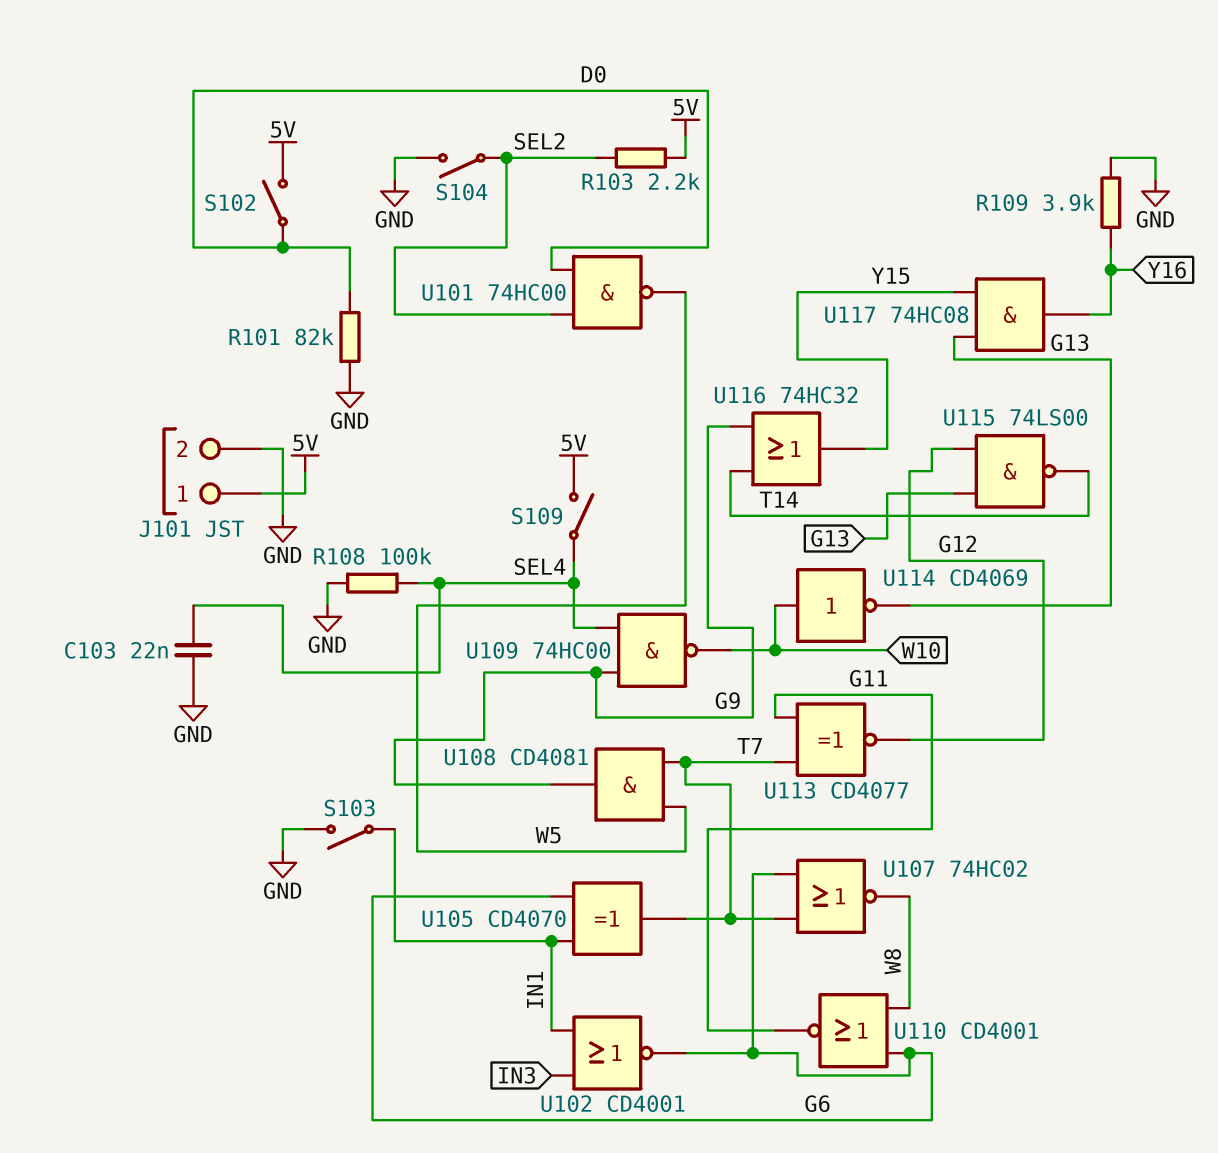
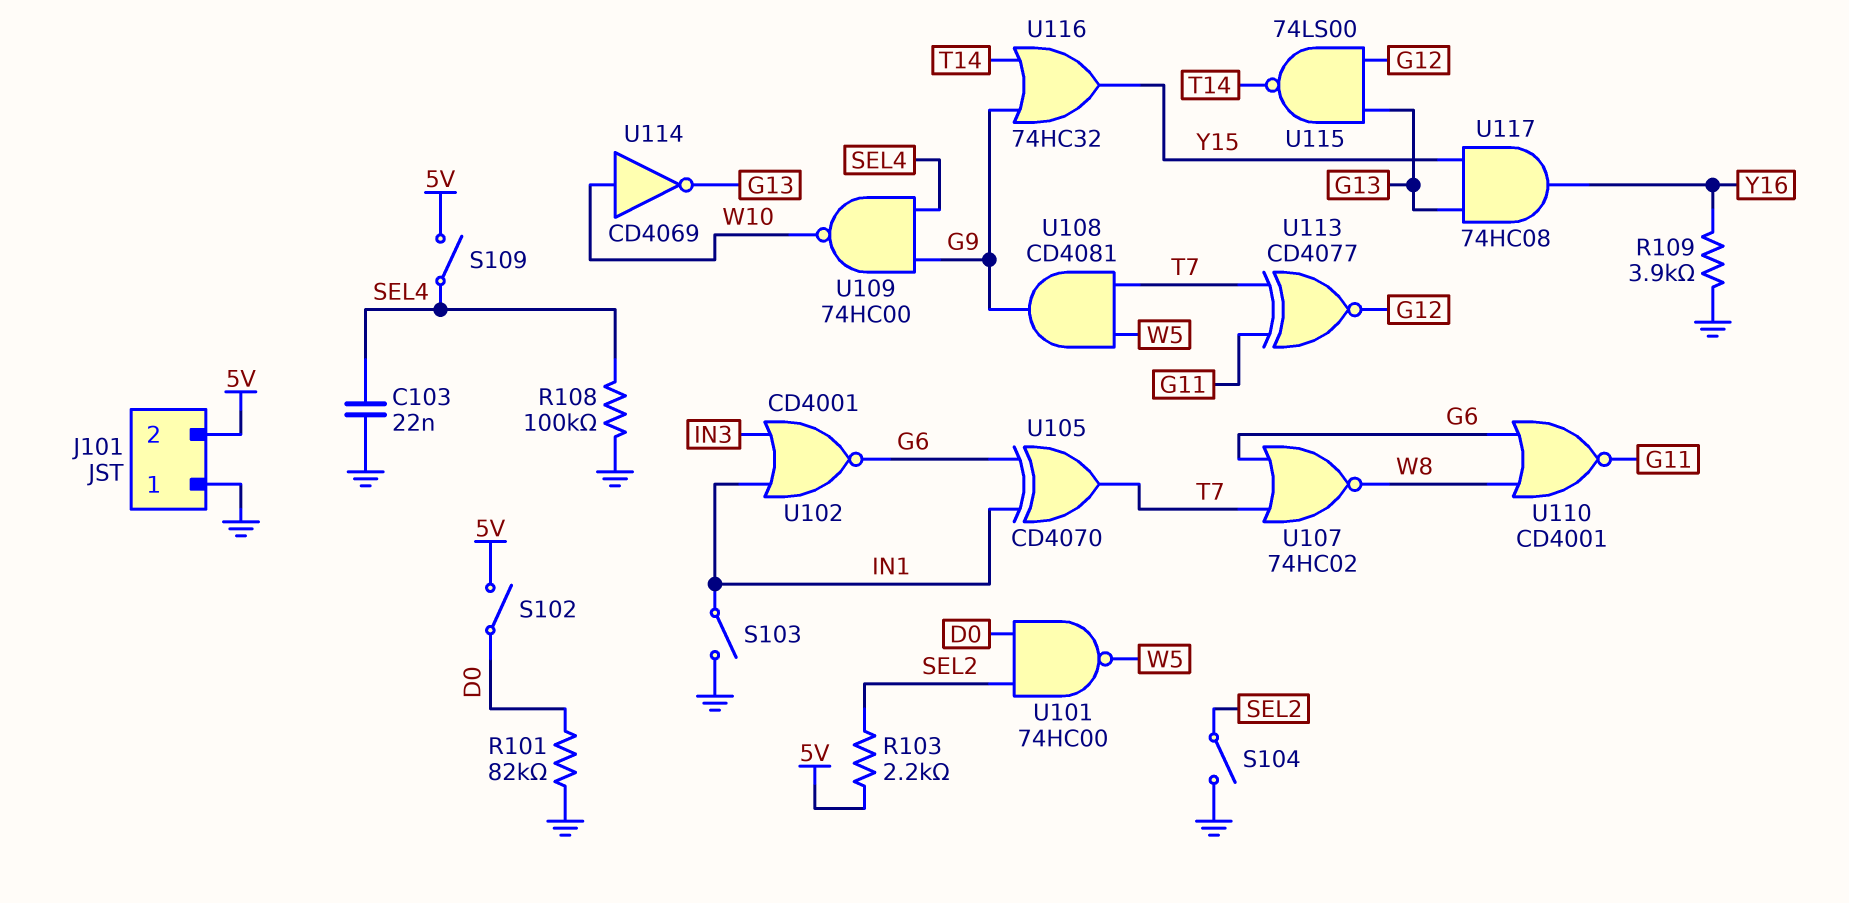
J101 pin 1: 5V -> GND
J101 pin 2: GND -> 5V

